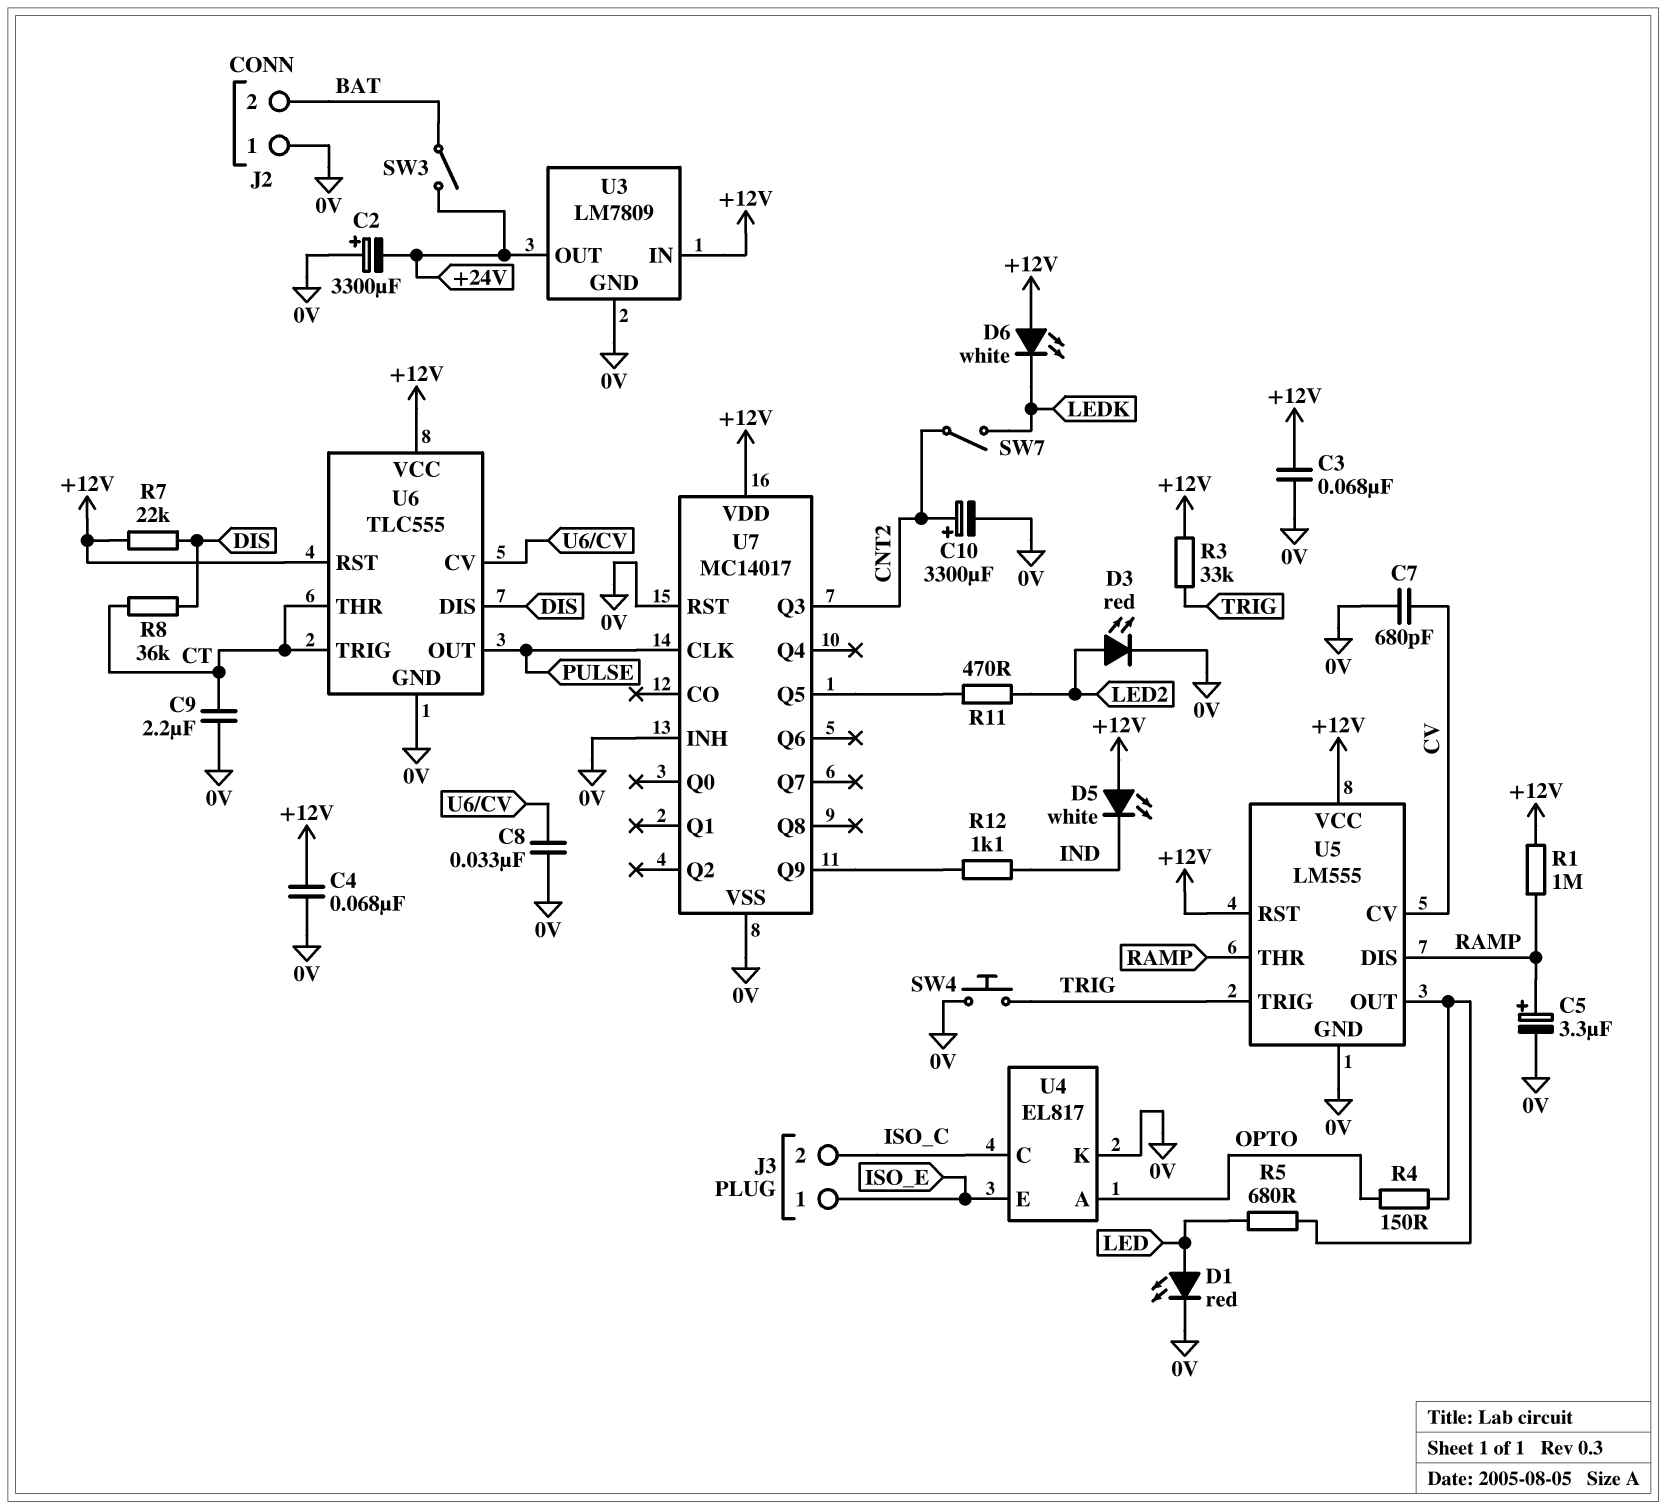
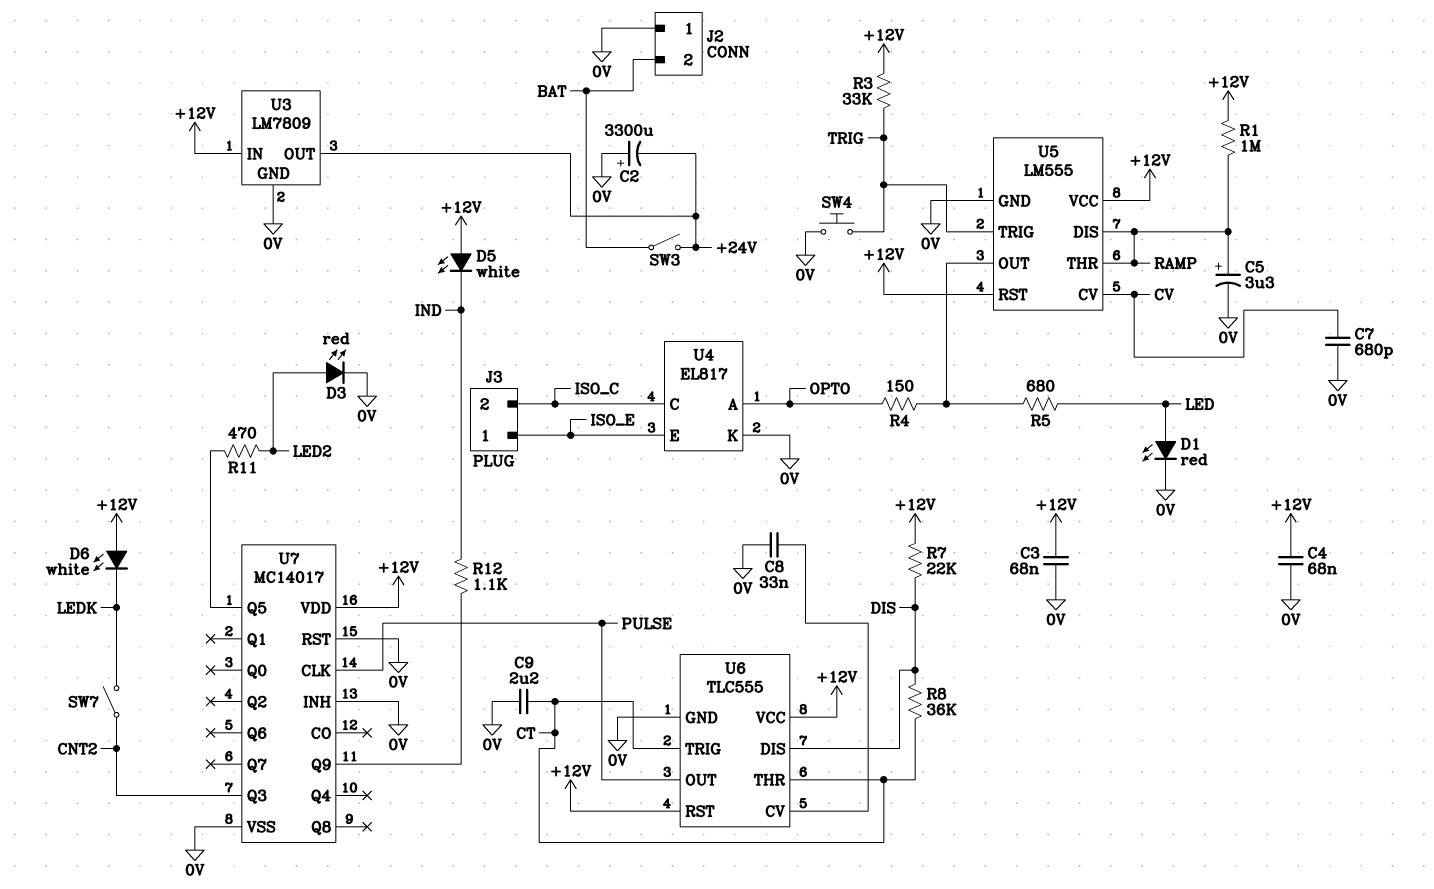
C10: 3300uF (plus CNT2, minus 0V) -> none

